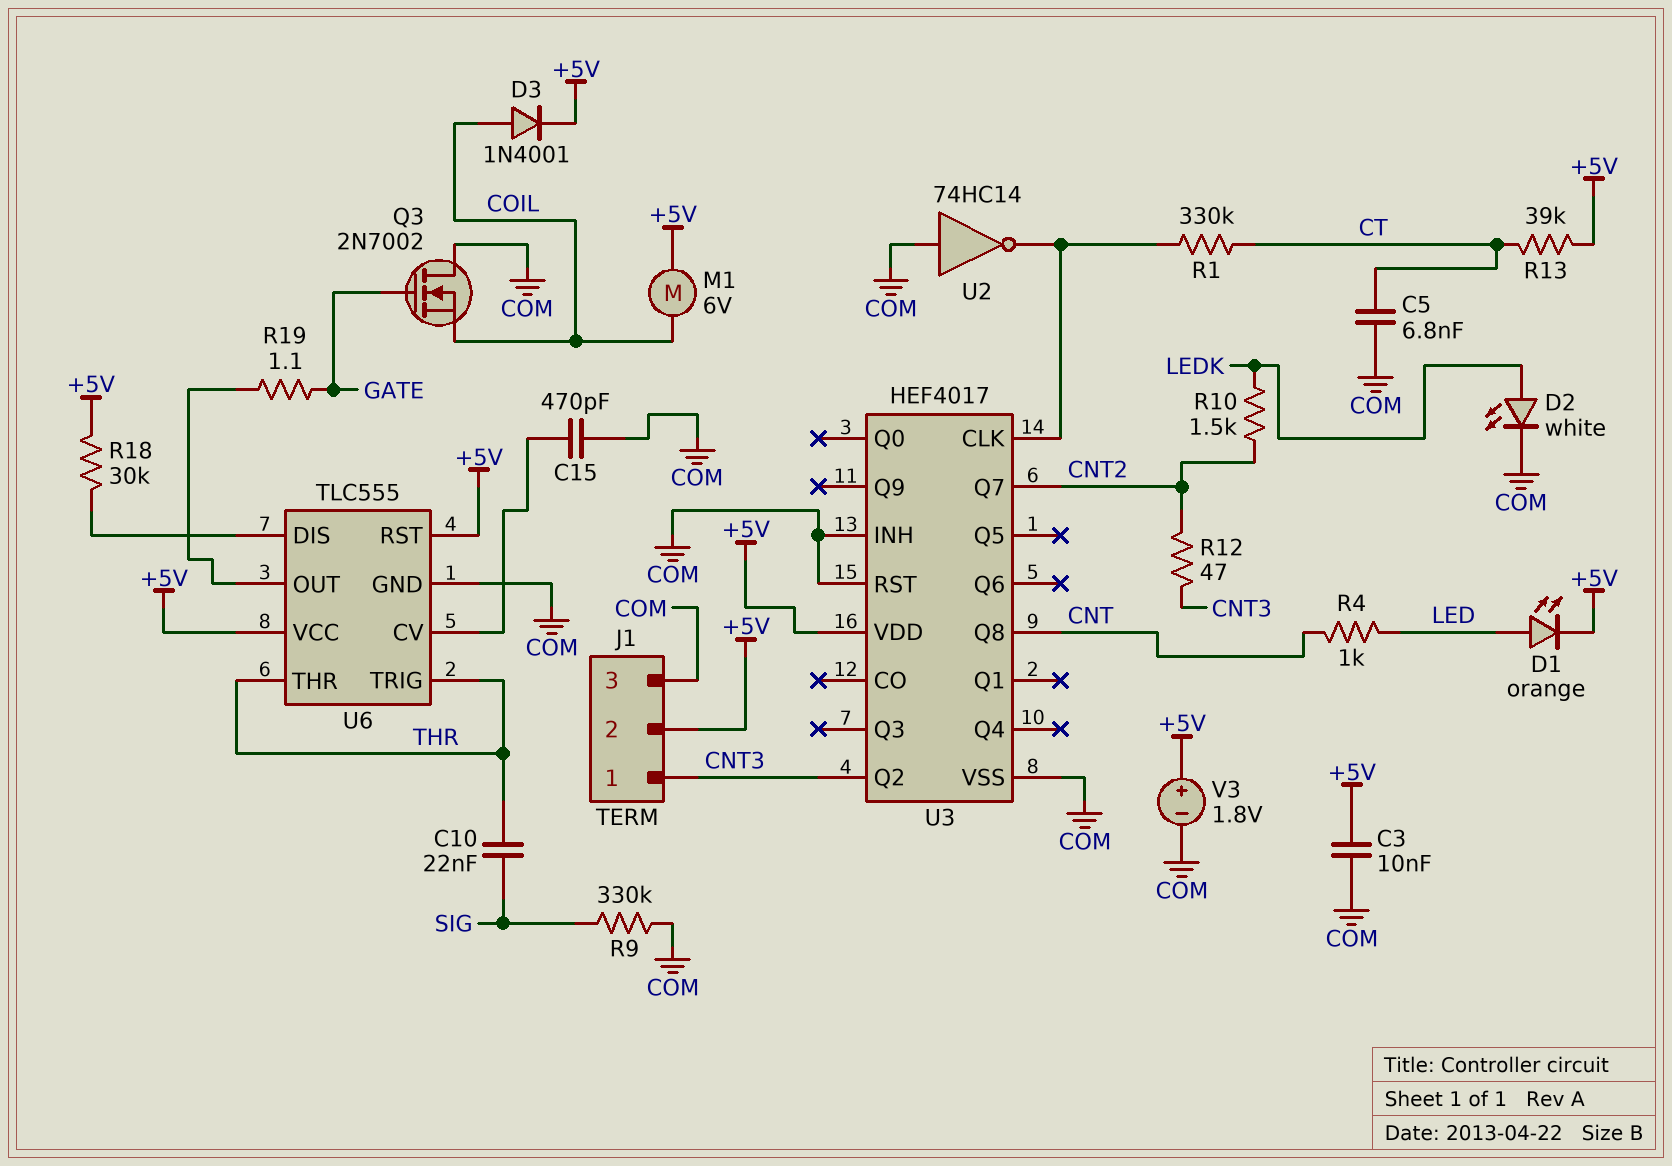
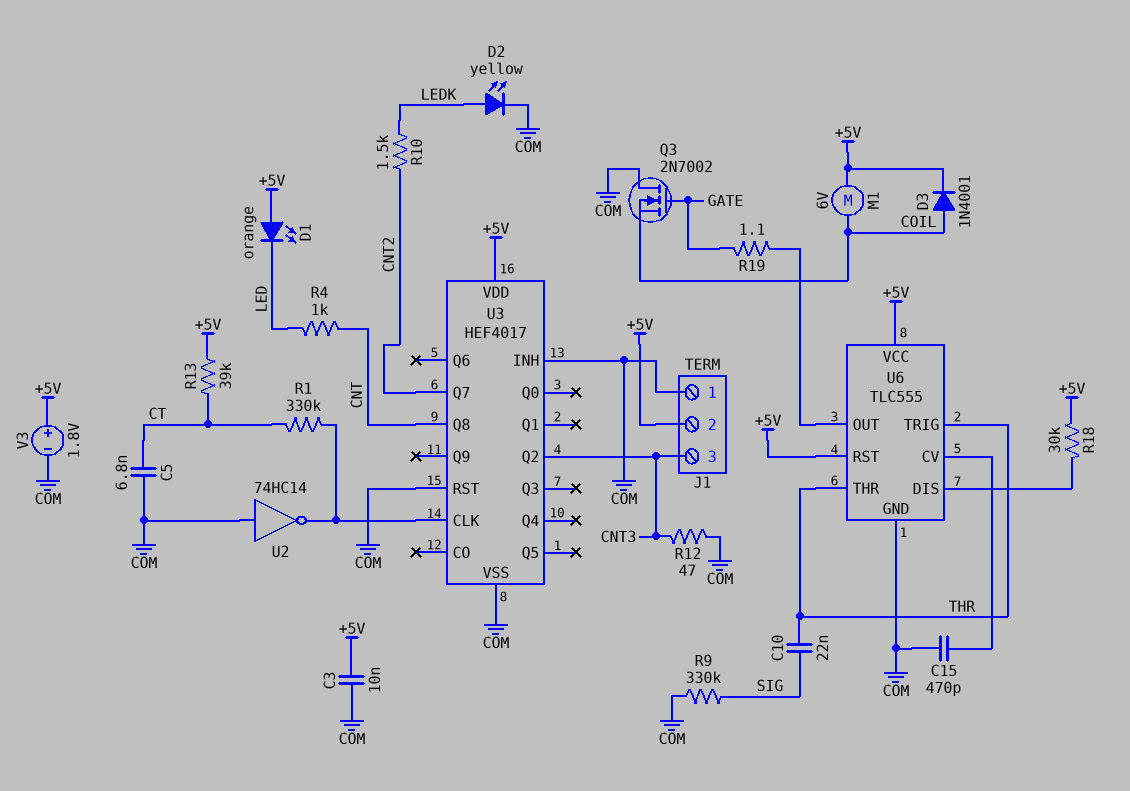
D1: LED orange (A LED, K +5V) -> LED orange (A +5V, K LED)
D2: LED white (A LEDK, K COM) -> LED yellow (A LEDK, K COM)
J1 pin 1: CNT3 -> COM
J1 pin 3: COM -> CNT3
R12: 47 (CNT2, CNT3) -> 47 (CNT3, COM)

